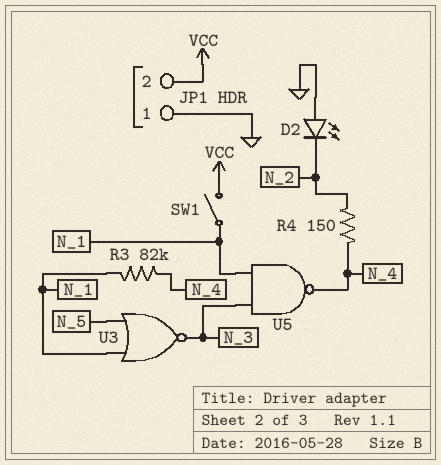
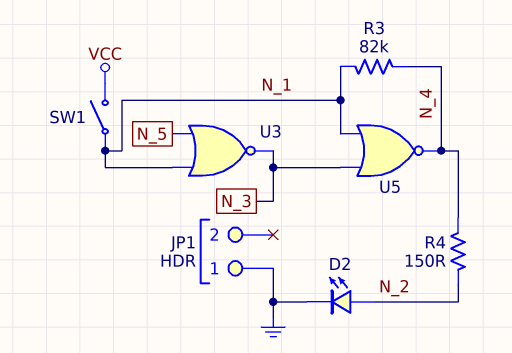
D2: LED (A GND, K N_2) -> LED (A N_2, K GND)
JP1 pin 2: VCC -> none
U5: NAND (in N_1, in N_3, out N_4) -> NOR (in N_1, in N_3, out N_4)

